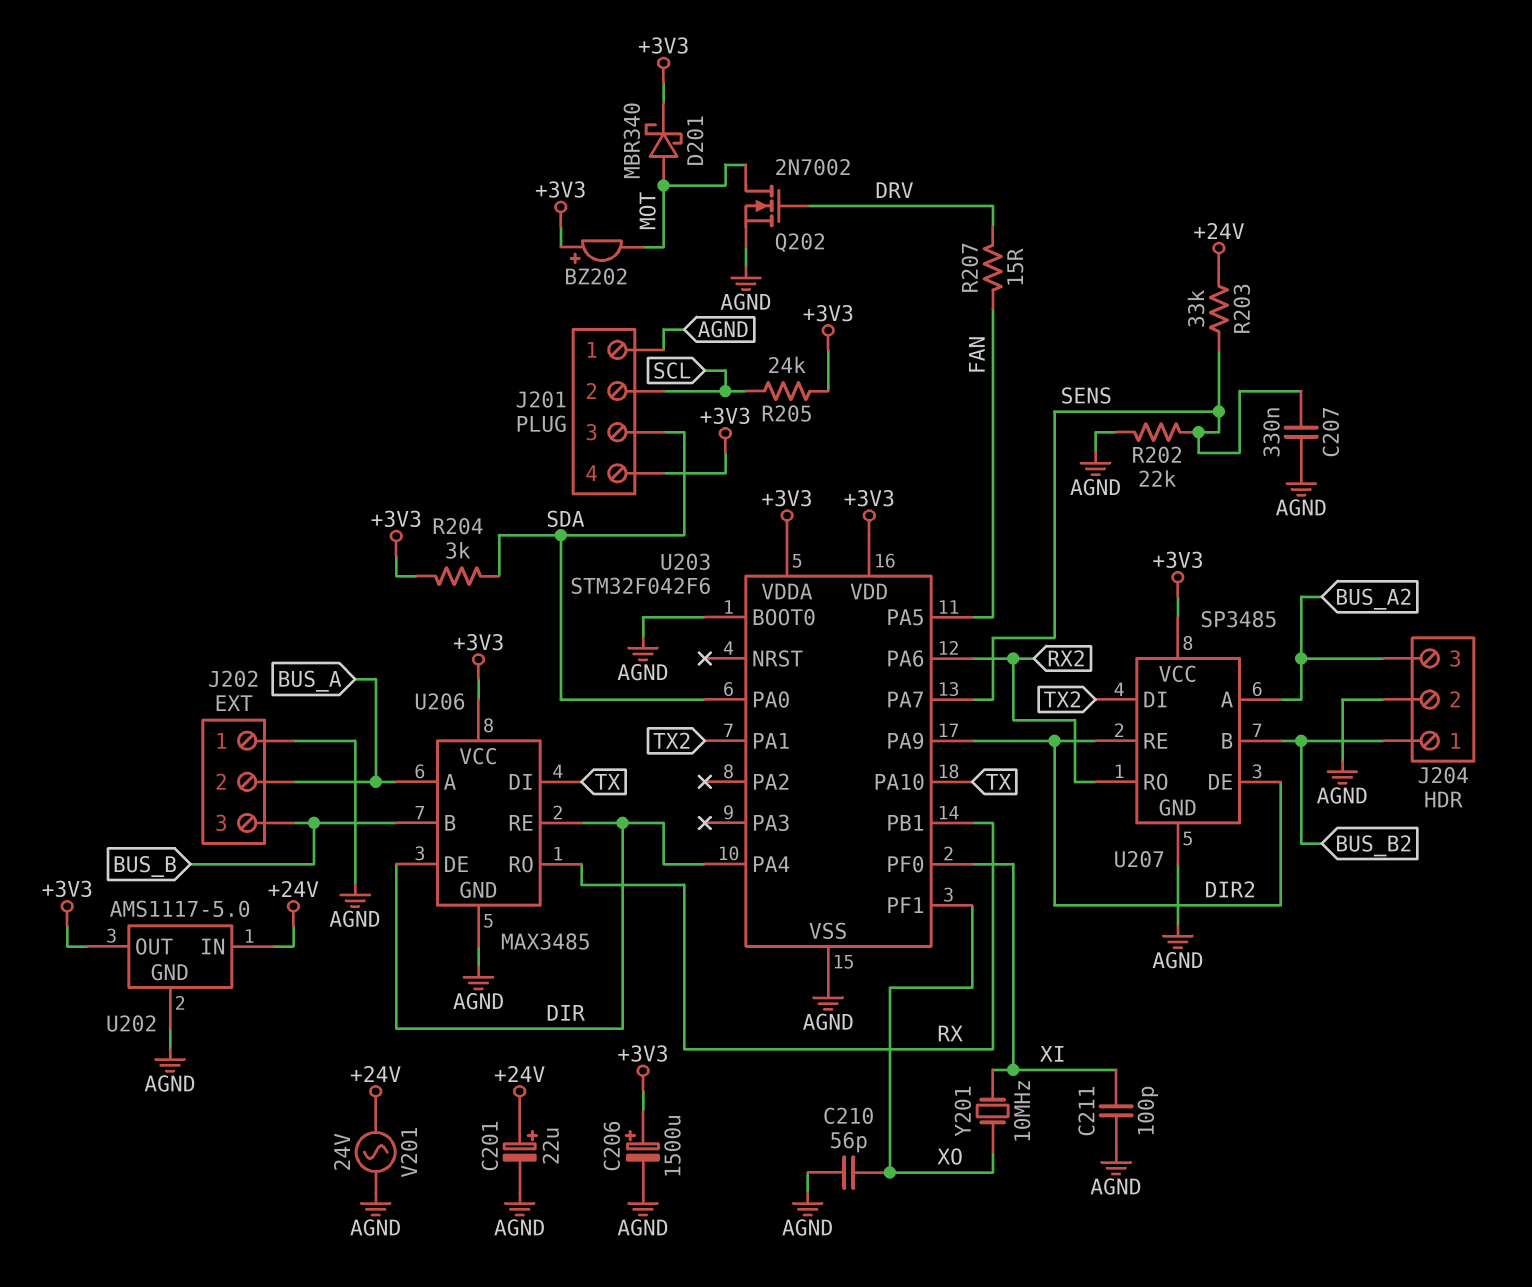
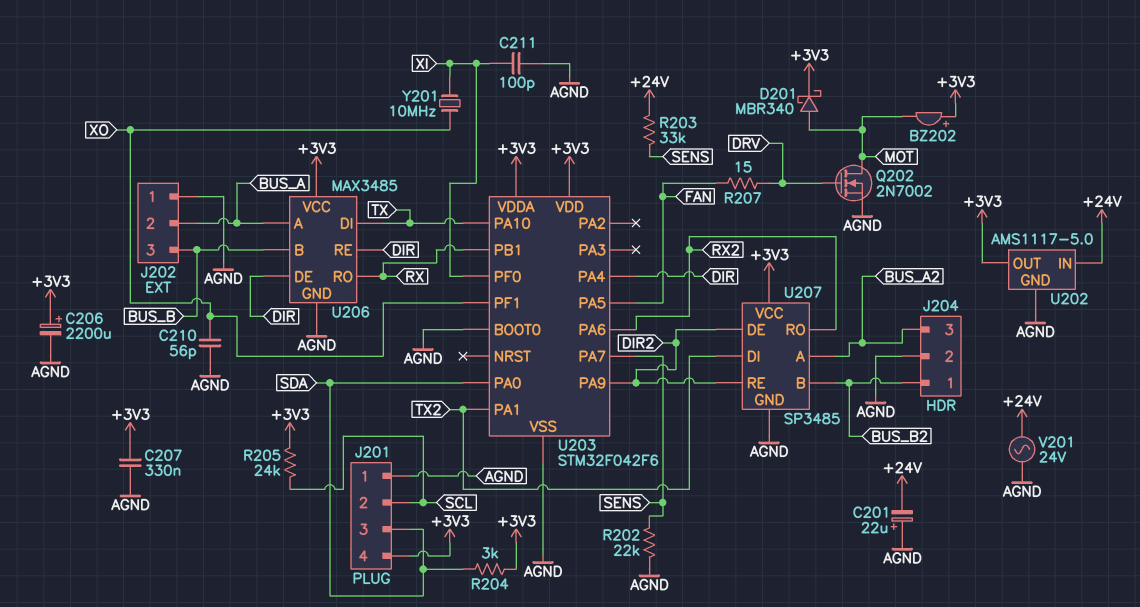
C201: 22uF (plus +24V, minus AGND) -> 22uF (plus AGND, minus +24V)
C206: 1500uF (plus +3V3, minus AGND) -> 2200uF (plus +3V3, minus AGND)
C207: 330nF (AGND, SENS) -> 330nF (+3V3, AGND)

